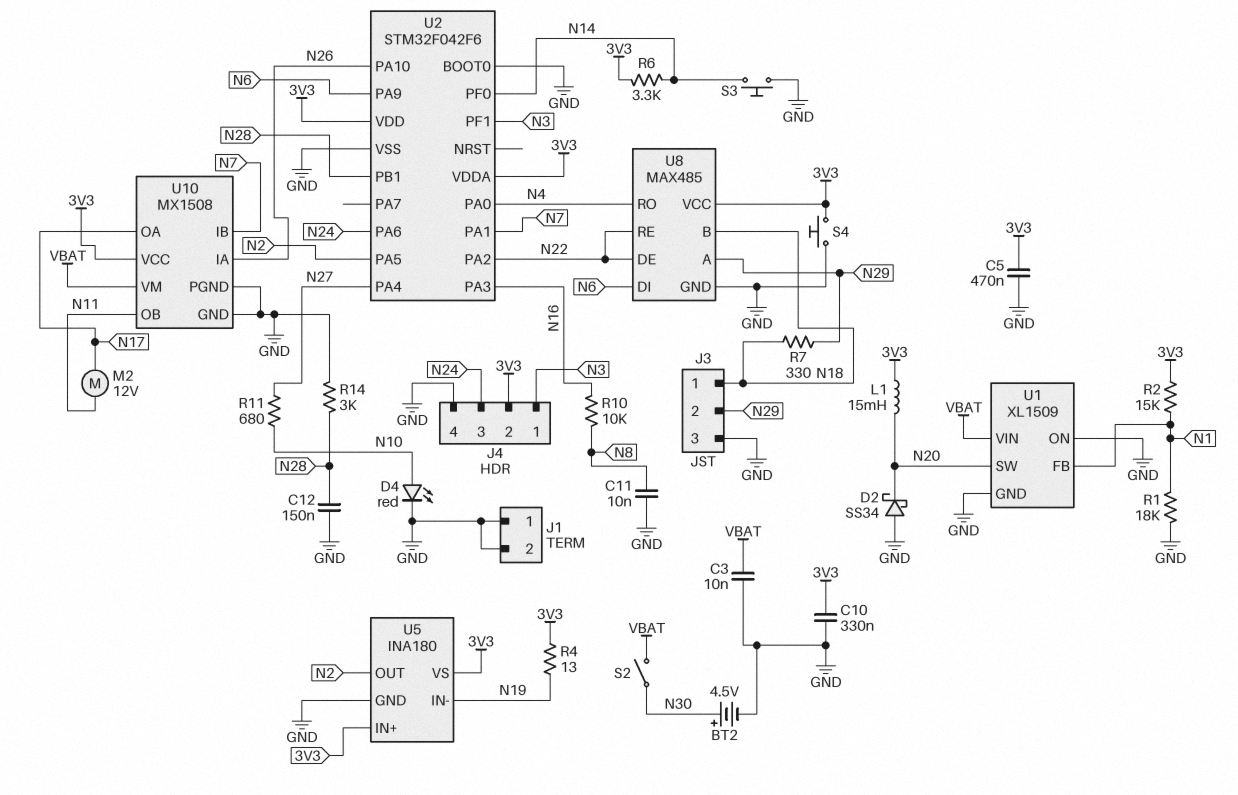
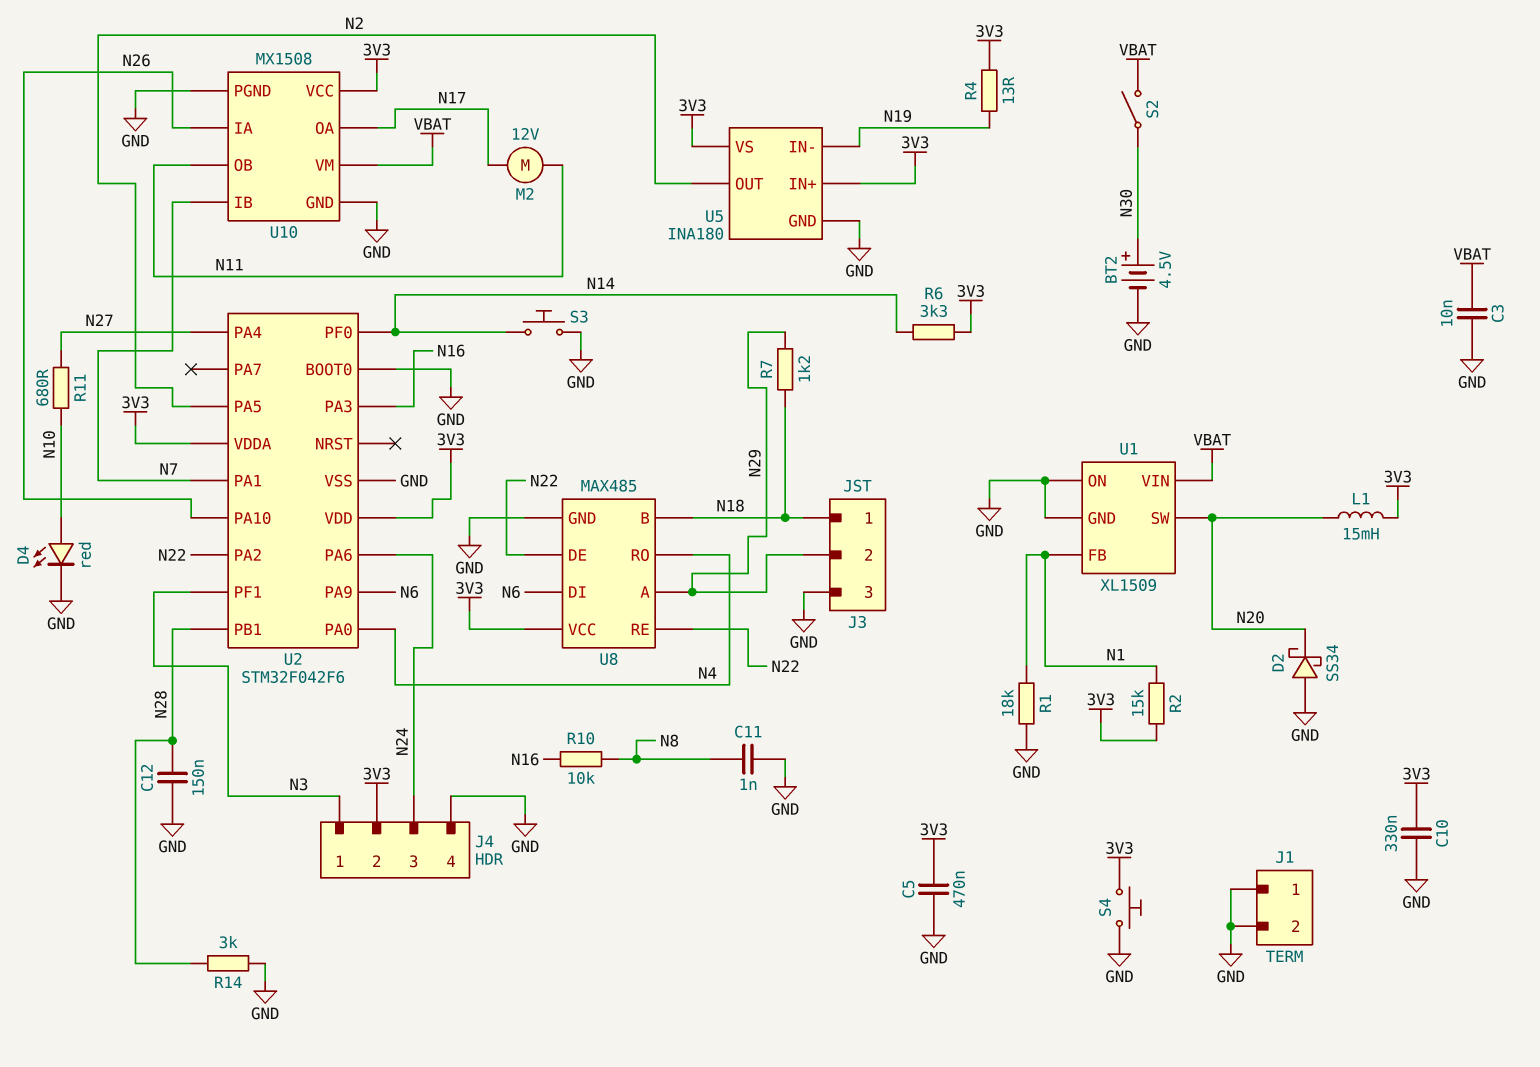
C11: 10nF (GND, N8) -> 1nF (GND, N8)
R7: 330 (N18, N29) -> 1.2k (N18, N29)

